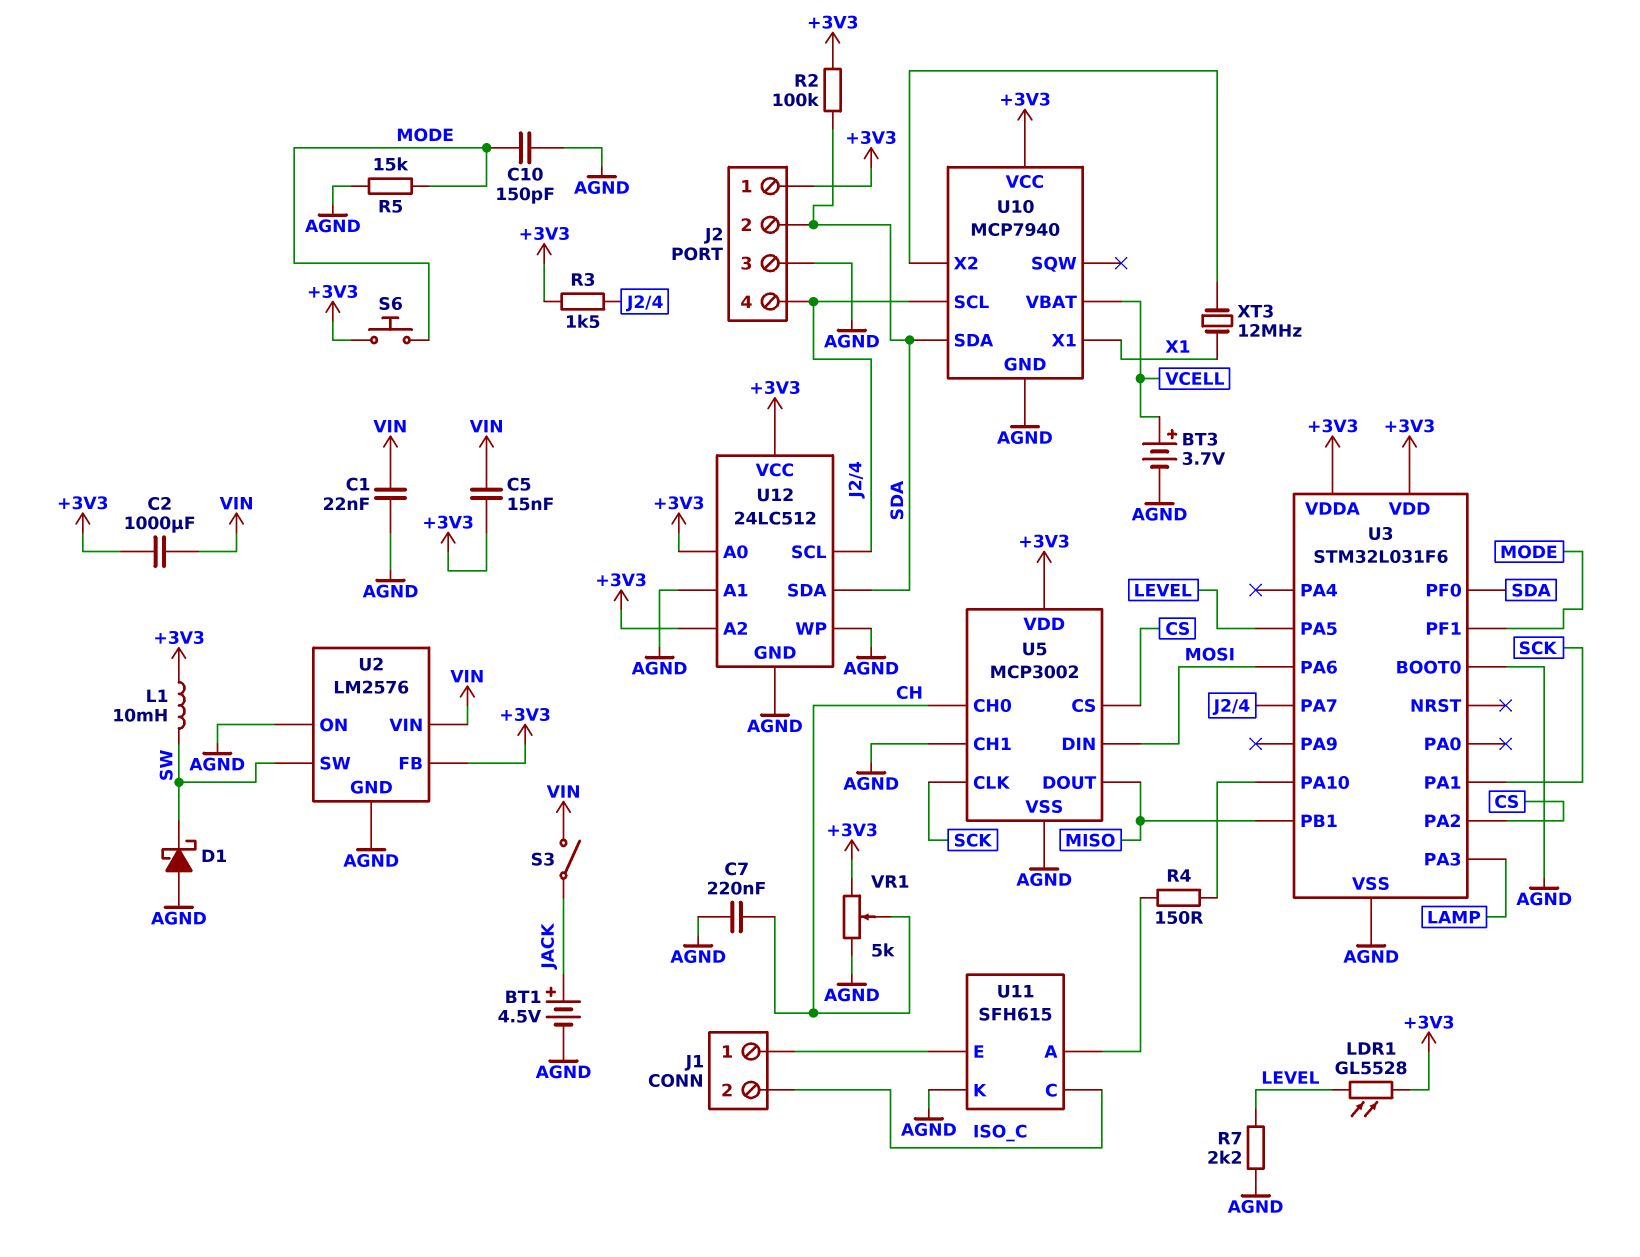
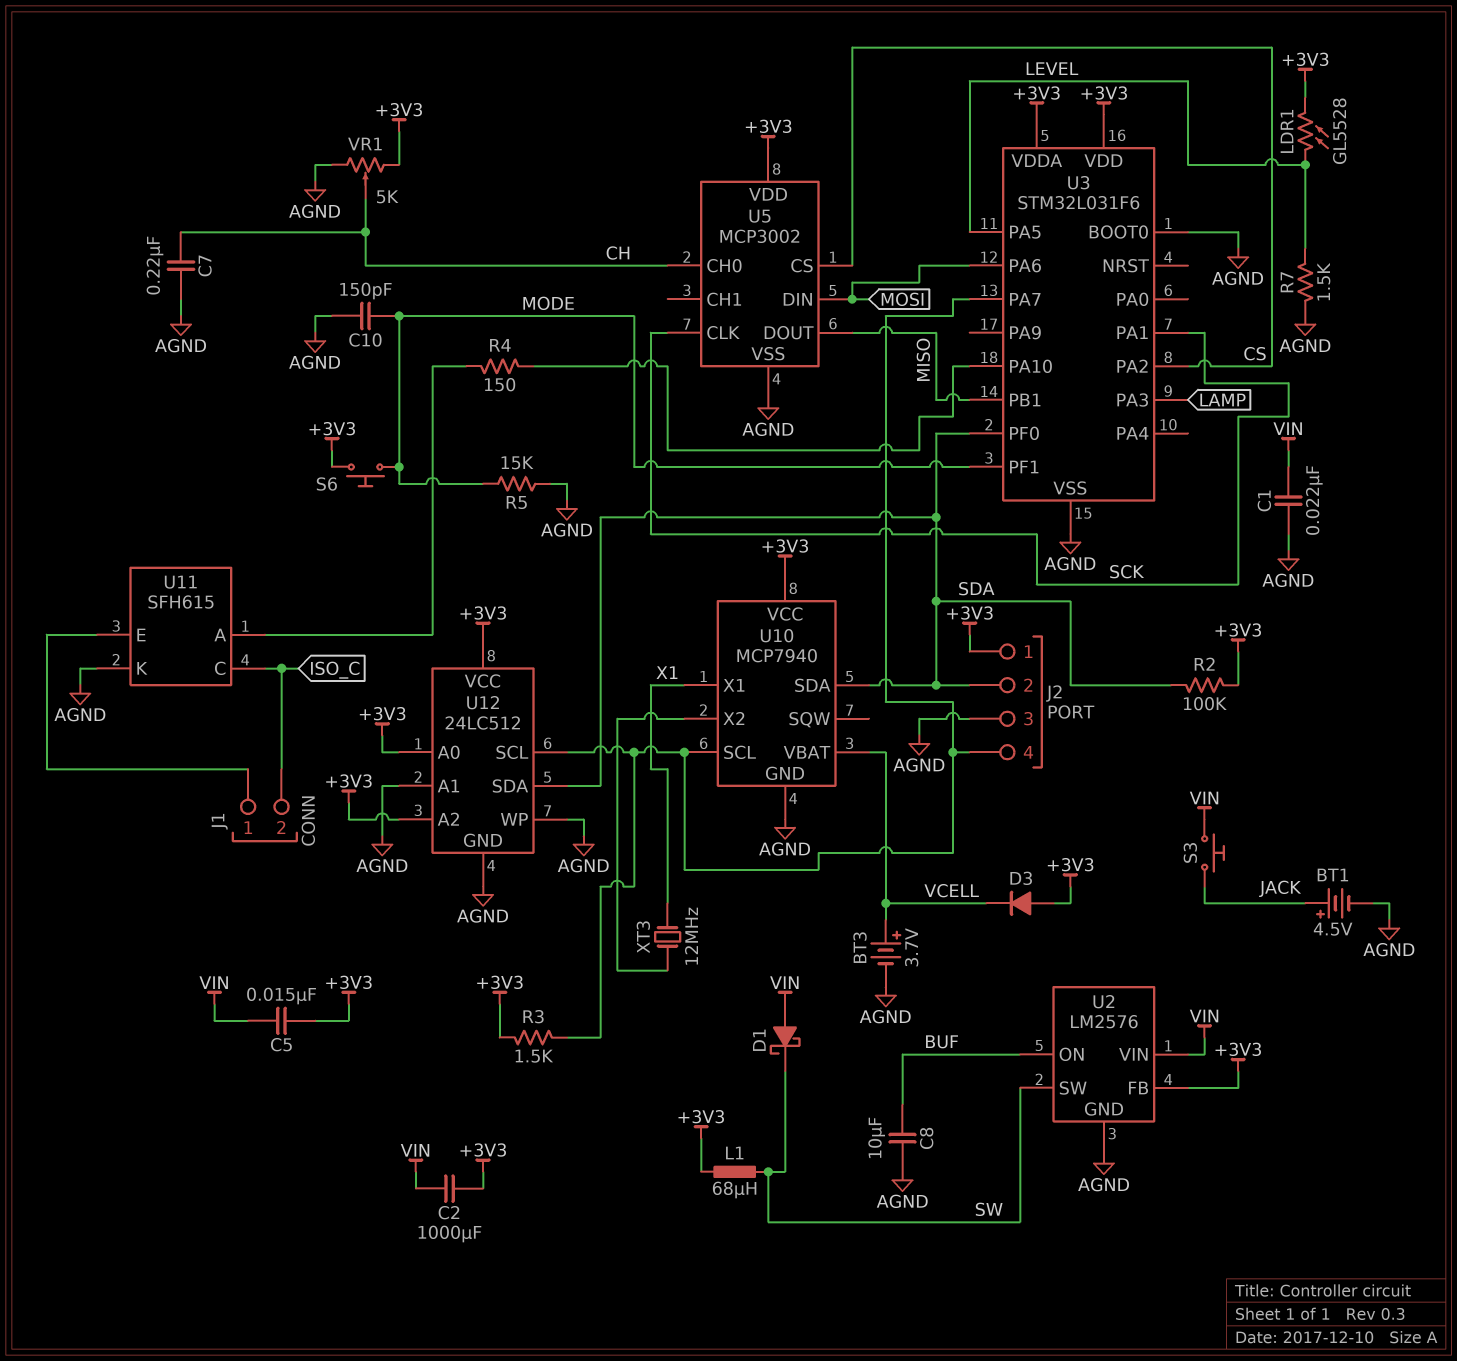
C8: none -> 10uF (AGND, BUF)
D1: schottky (A AGND, K SW) -> schottky (A VIN, K SW)
D3: none -> diode (A +3V3, K VCELL)
L1: 10mH (+3V3, SW) -> 68uH (+3V3, SW)
R7: 2.2k (AGND, LEVEL) -> 1.5k (AGND, LEVEL)
S3: switch (JACK, VIN) -> button (JACK, VIN)
U2 pin ON: AGND -> BUF
U5 pin CH1: AGND -> none

